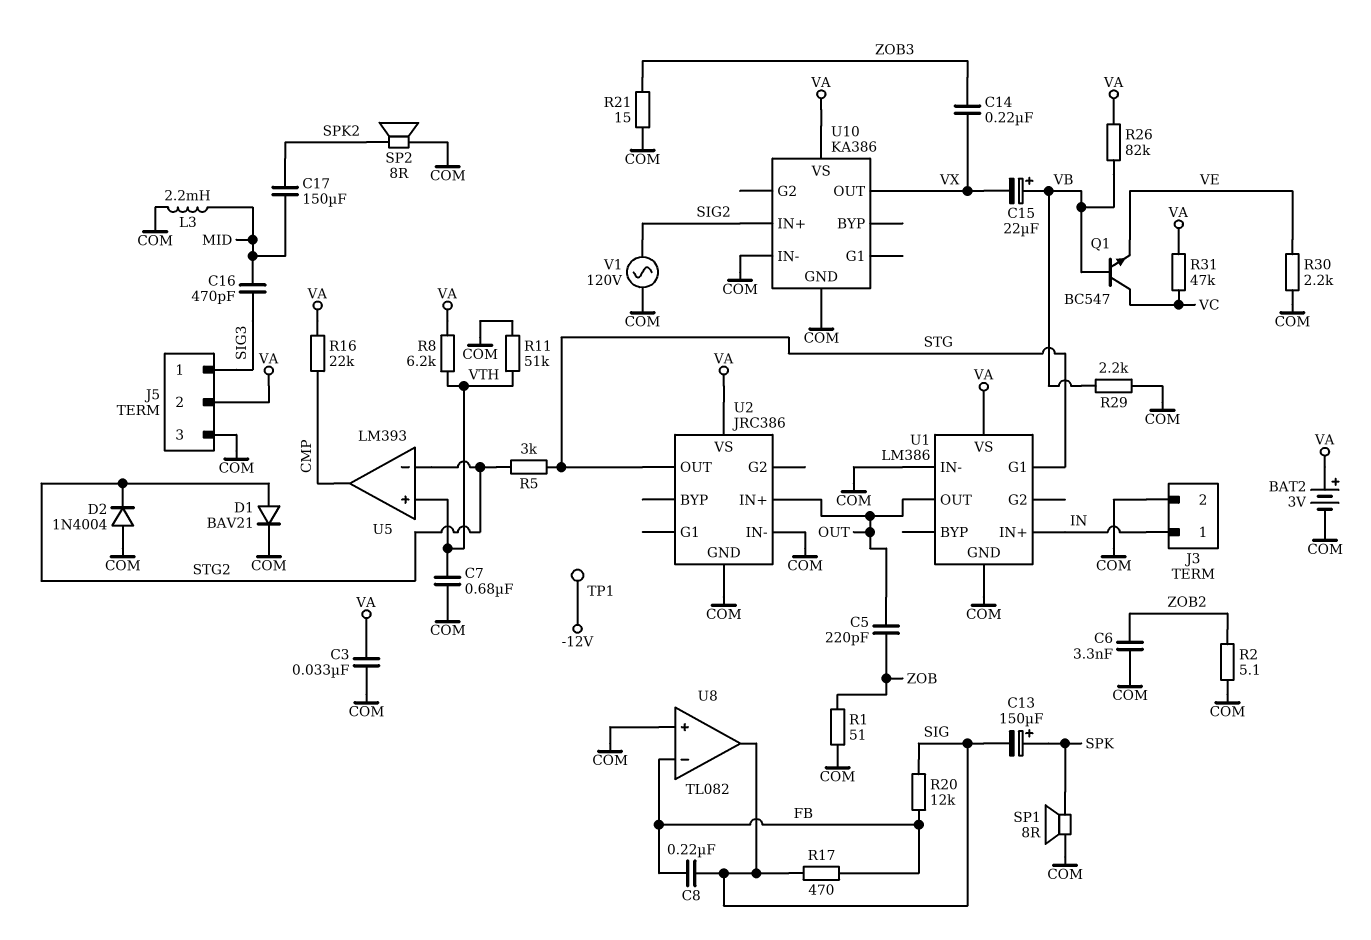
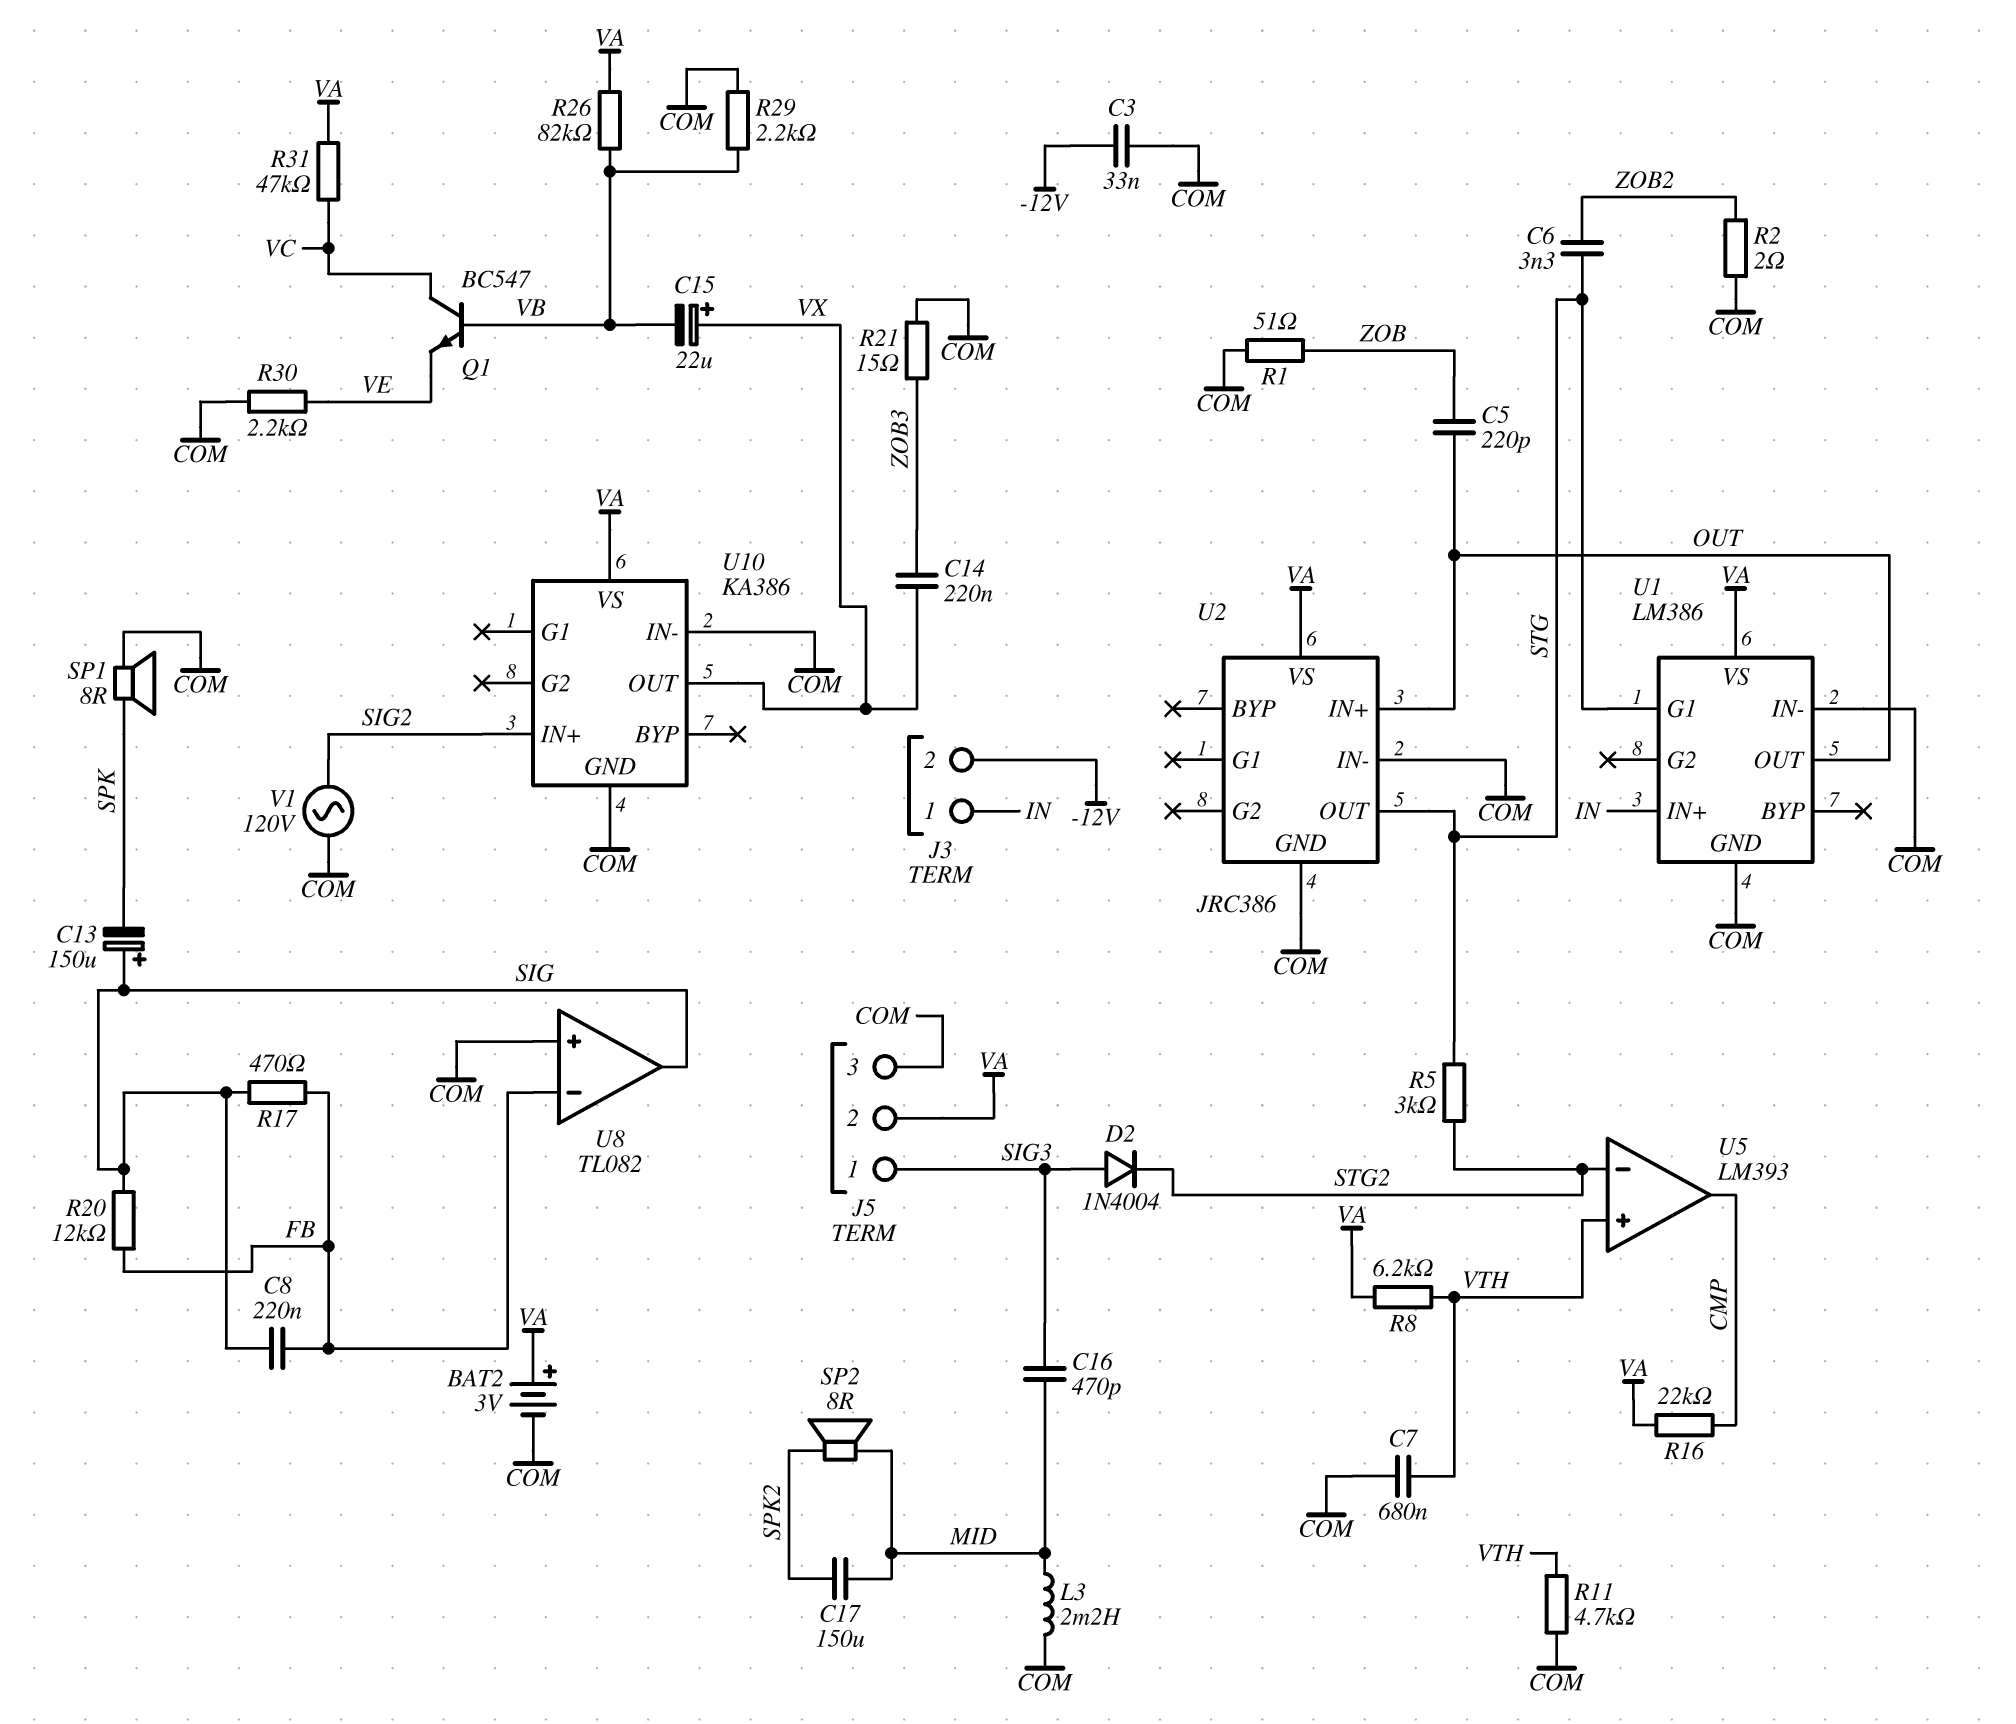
C3: 33nF (COM, VA) -> 33nF (-12V, COM)
C6: 3.3nF (COM, ZOB2) -> 3.3nF (STG, ZOB2)
C13: 150uF (plus SPK, minus SIG) -> 150uF (plus SIG, minus SPK)
C15: 22uF (plus VB, minus VX) -> 22uF (plus VX, minus VB)
D1: diode BAV21 (A STG2, K COM) -> none
D2: diode 1N4004 (A COM, K STG2) -> diode 1N4004 (A SIG3, K STG2)
J3 pin 2: COM -> -12V
R2: 5.1 (COM, ZOB2) -> 2 (COM, ZOB2)
R11: 51k (COM, VTH) -> 4.7k (COM, VTH)
SP2: speaker 8R (COM, SPK2) -> speaker 8R (MID, SPK2)
TP1: test point (-12V) -> none

